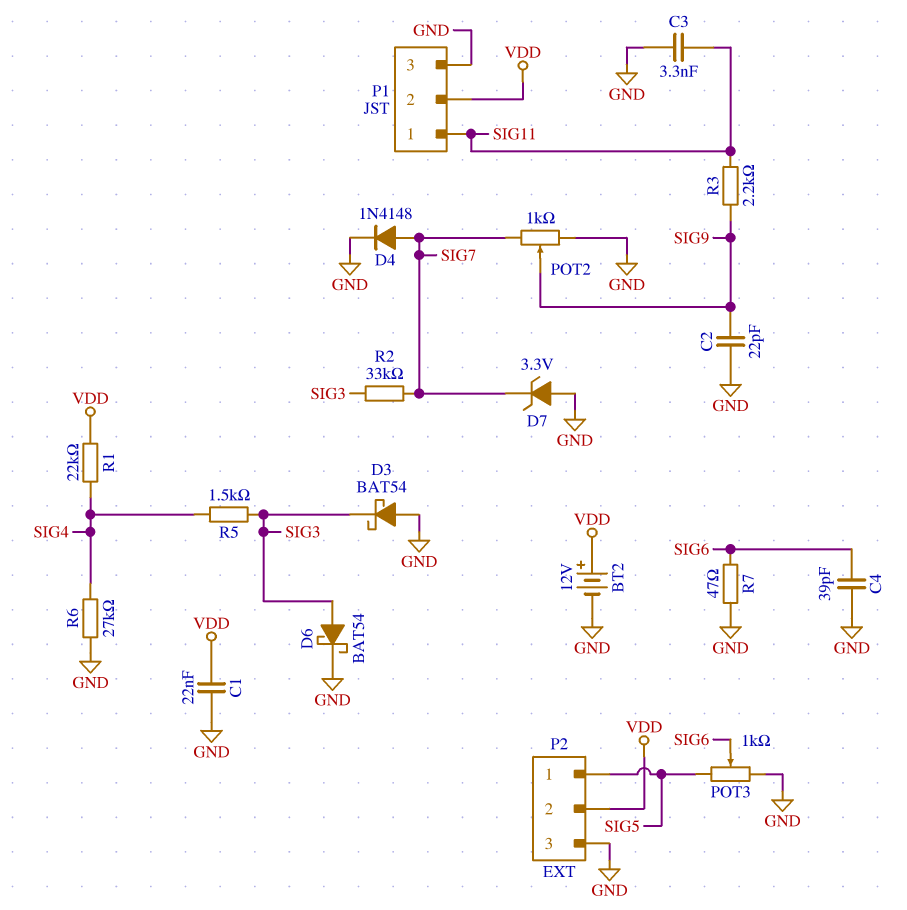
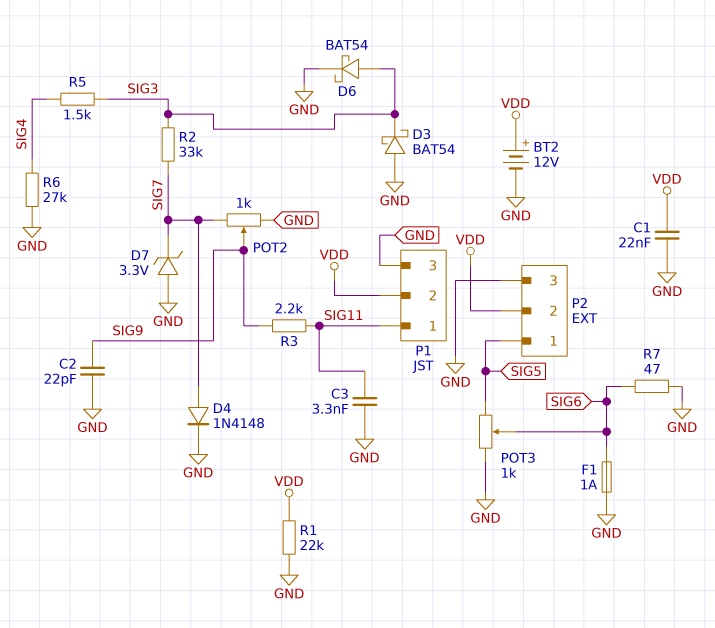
C4: 39pF (GND, SIG6) -> none
F1: none -> 1A (GND, SIG6)
R1: 22k (SIG4, VDD) -> 22k (GND, VDD)

